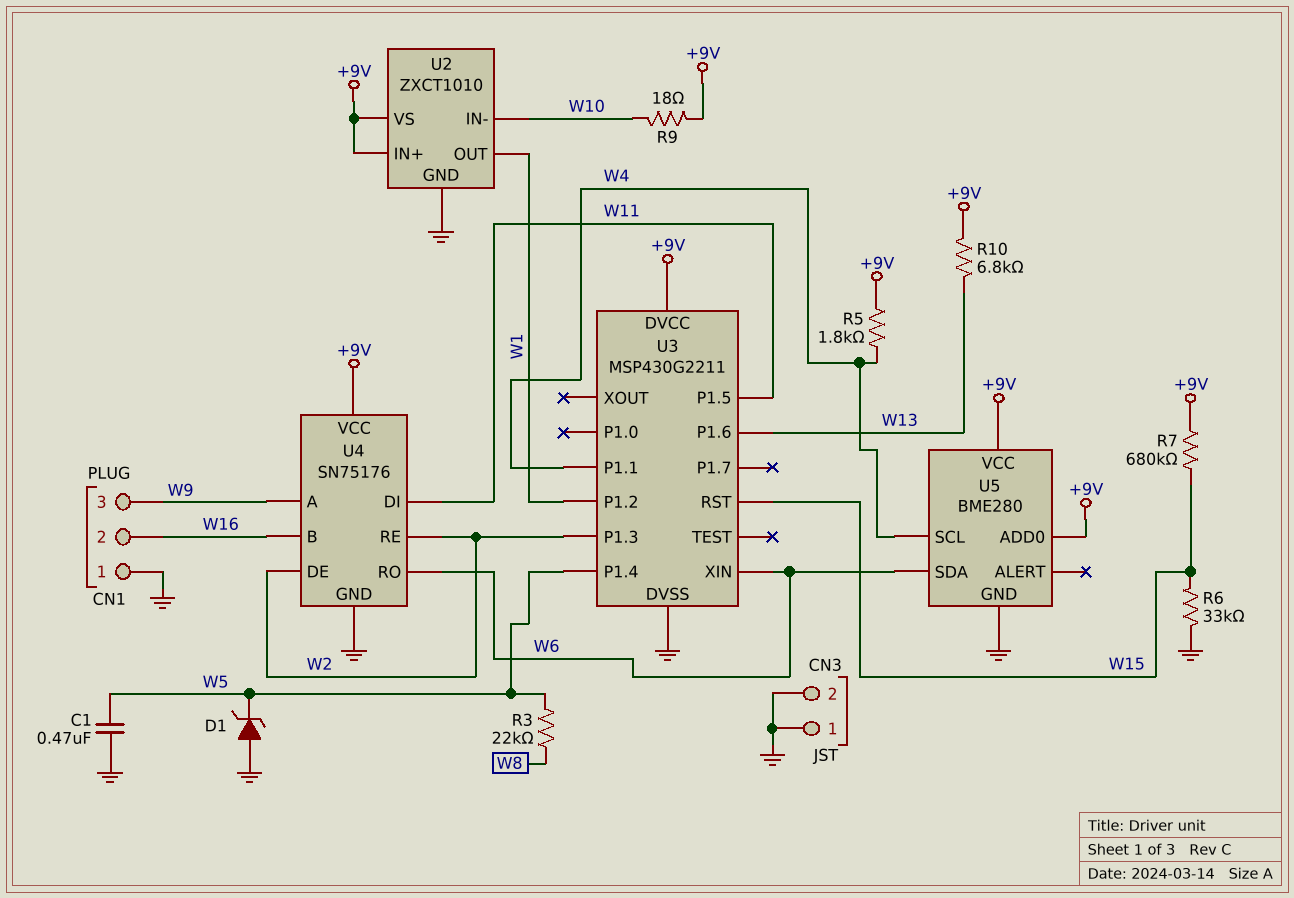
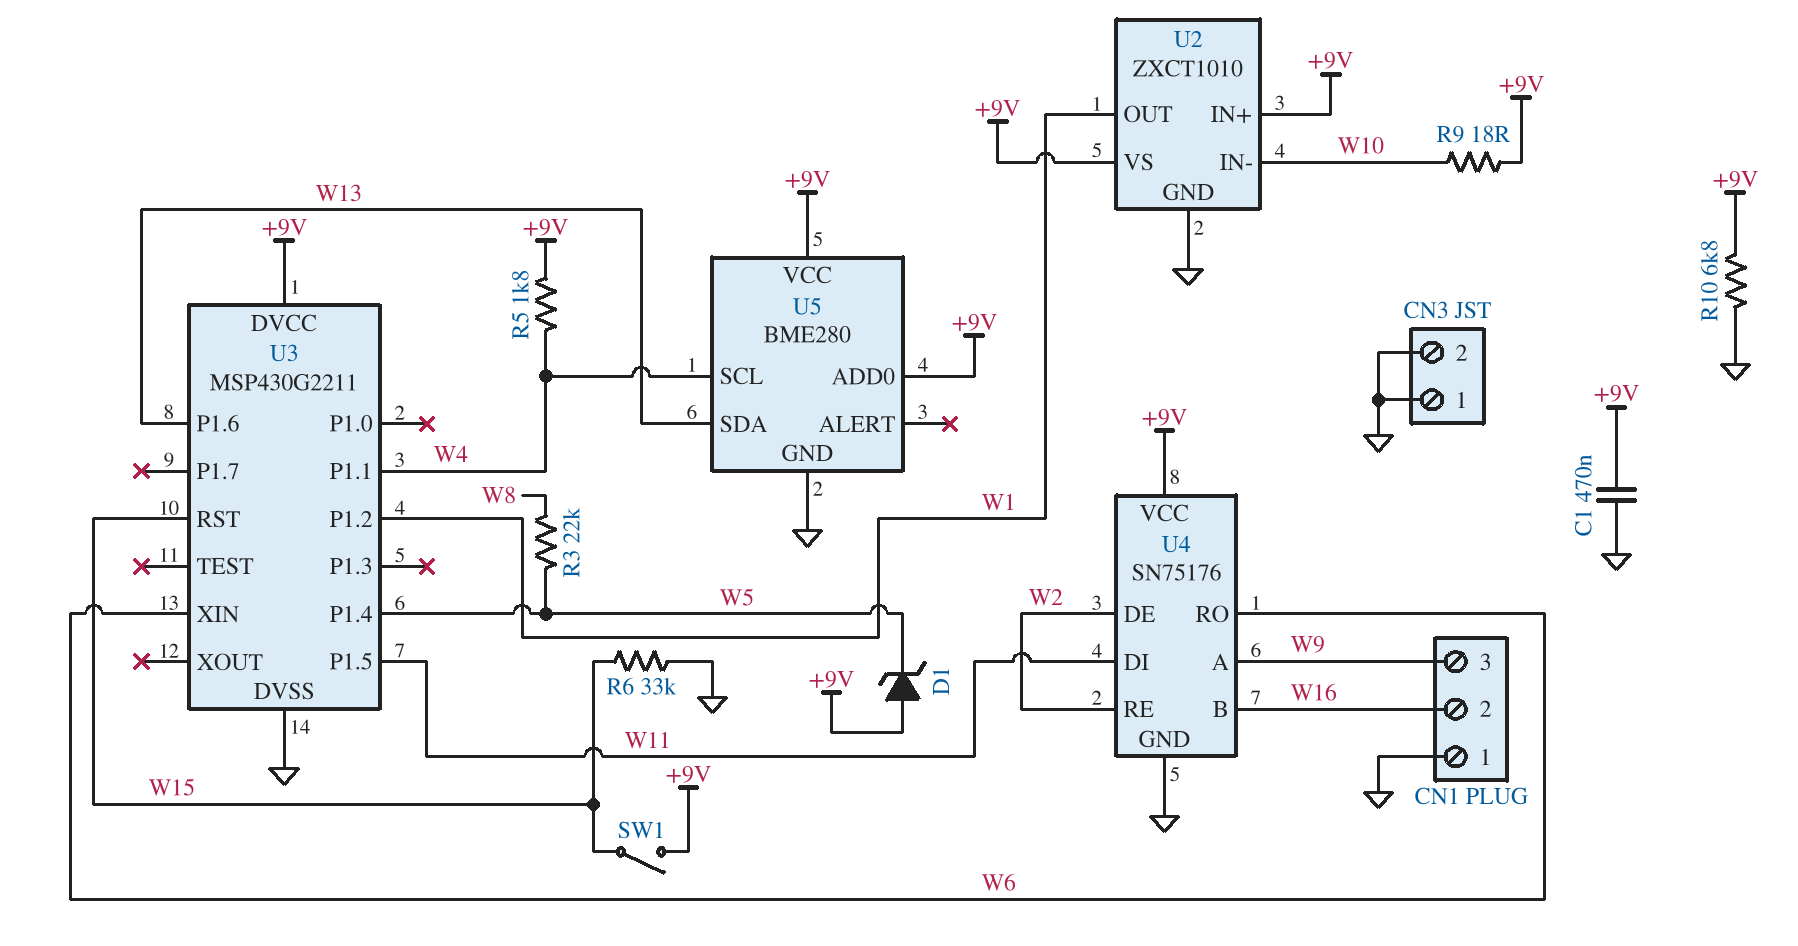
C1: 470nF (GND, W5) -> 470nF (+9V, GND)
D1: zener (A GND, K W5) -> zener (A +9V, K W5)
R7: 680k (+9V, W15) -> none
R10: 6.8k (+9V, W13) -> 6.8k (+9V, GND)
SW1: none -> switch (+9V, W15)
U3 pin P1.3: W2 -> none
U5 pin SDA: W6 -> W13

